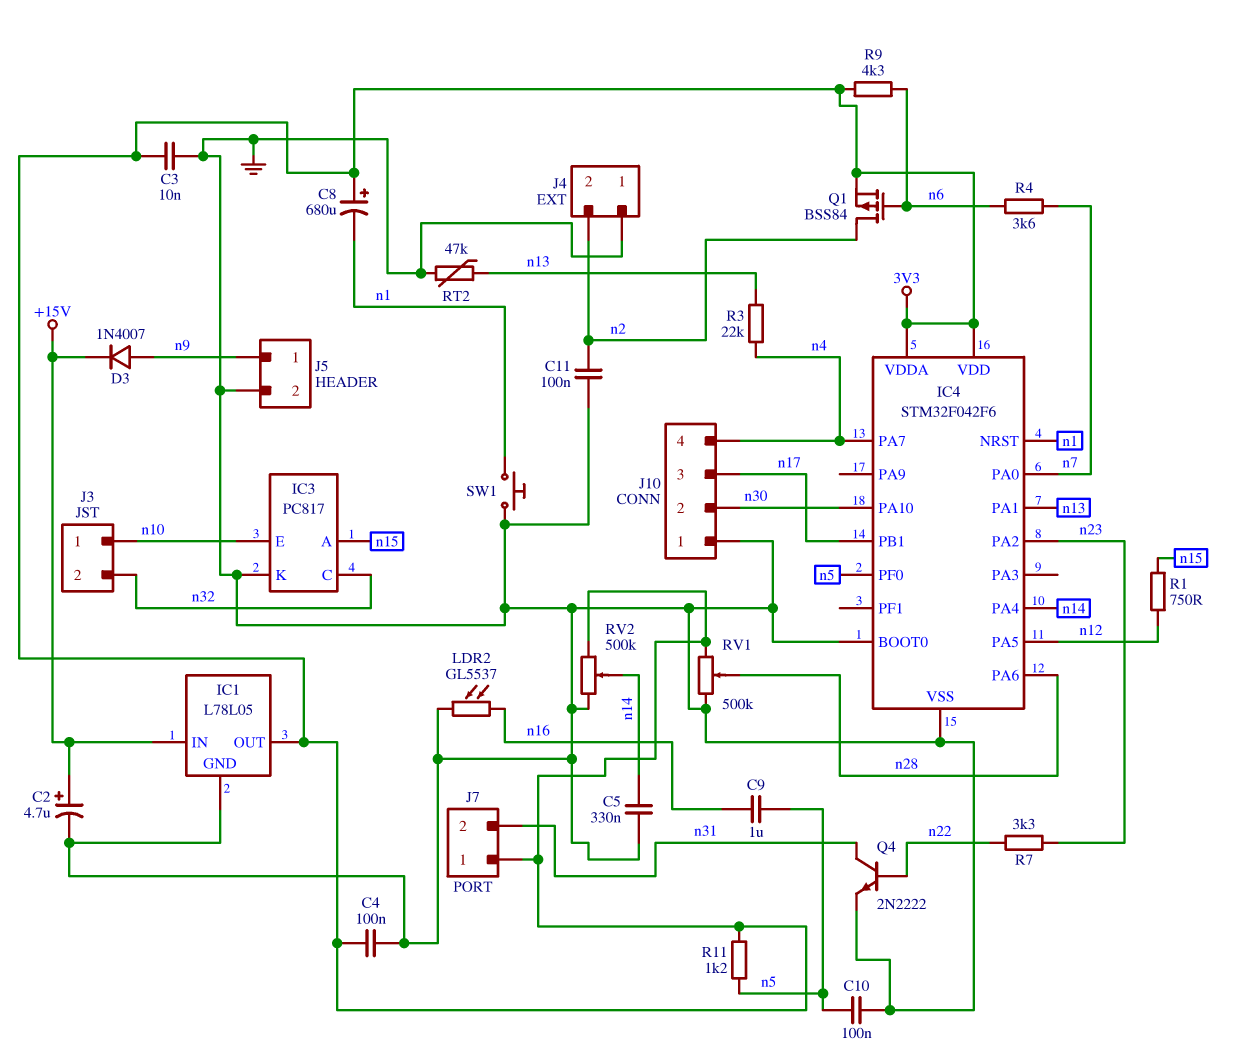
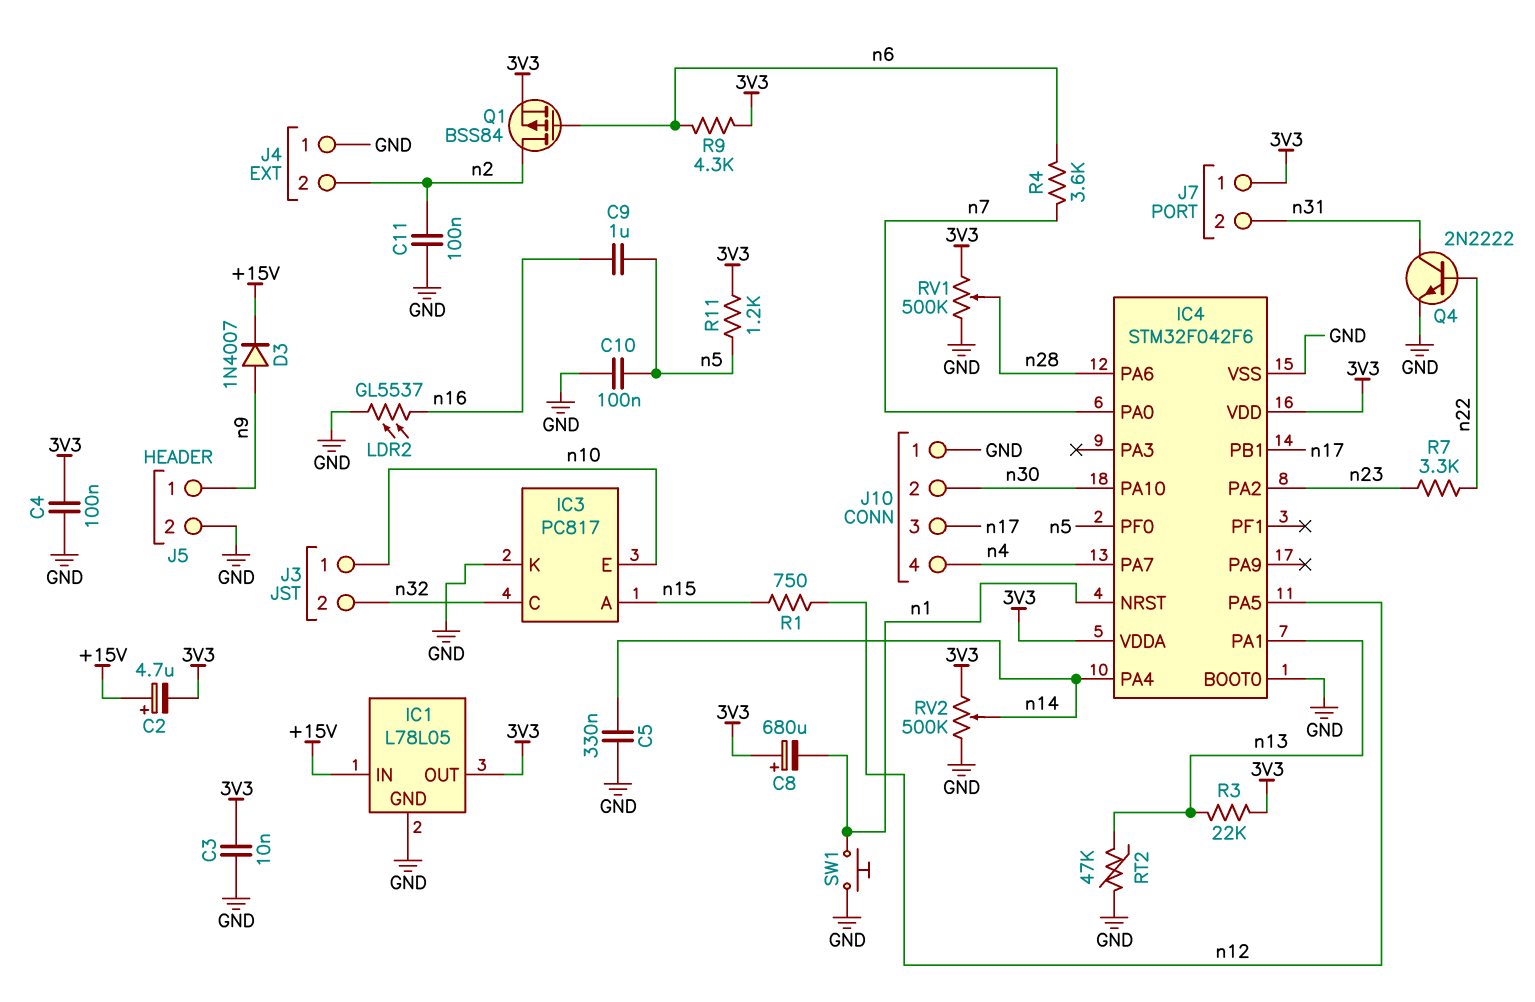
C2: 4.7uF (plus +15V, minus GND) -> 4.7uF (plus +15V, minus 3V3)
R3: 22k (n4, n13) -> 22k (3V3, n13)

